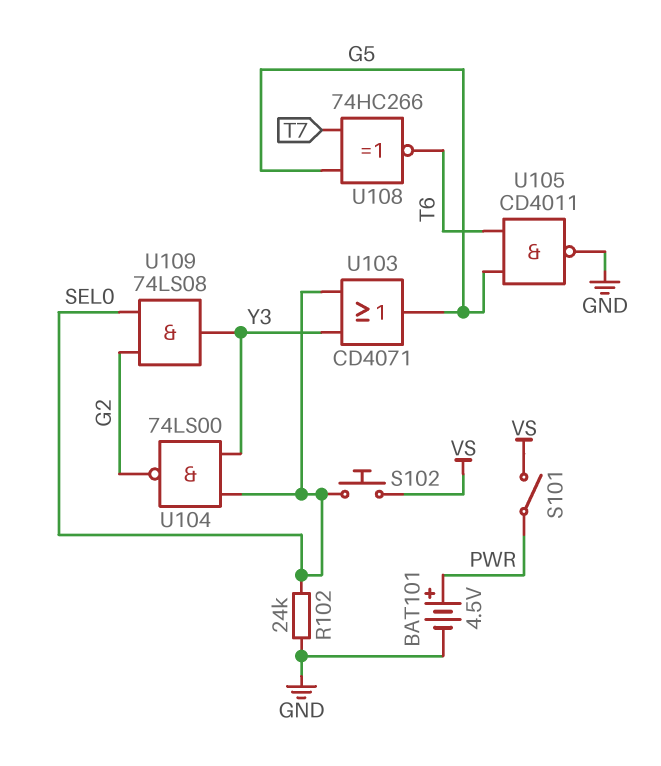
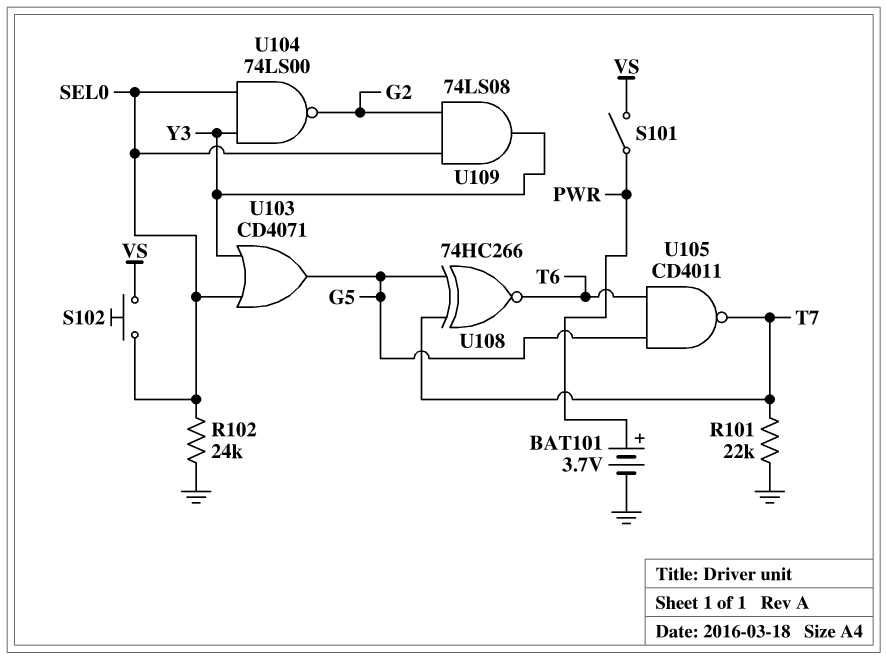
BAT101: 4.5V (plus PWR, minus GND) -> 3.7V (plus PWR, minus GND)
R101: none -> 22k (GND, T7)
U105: NAND CD4011 (in G5, in T6, out GND) -> NAND CD4011 (in G5, in T6, out T7)

